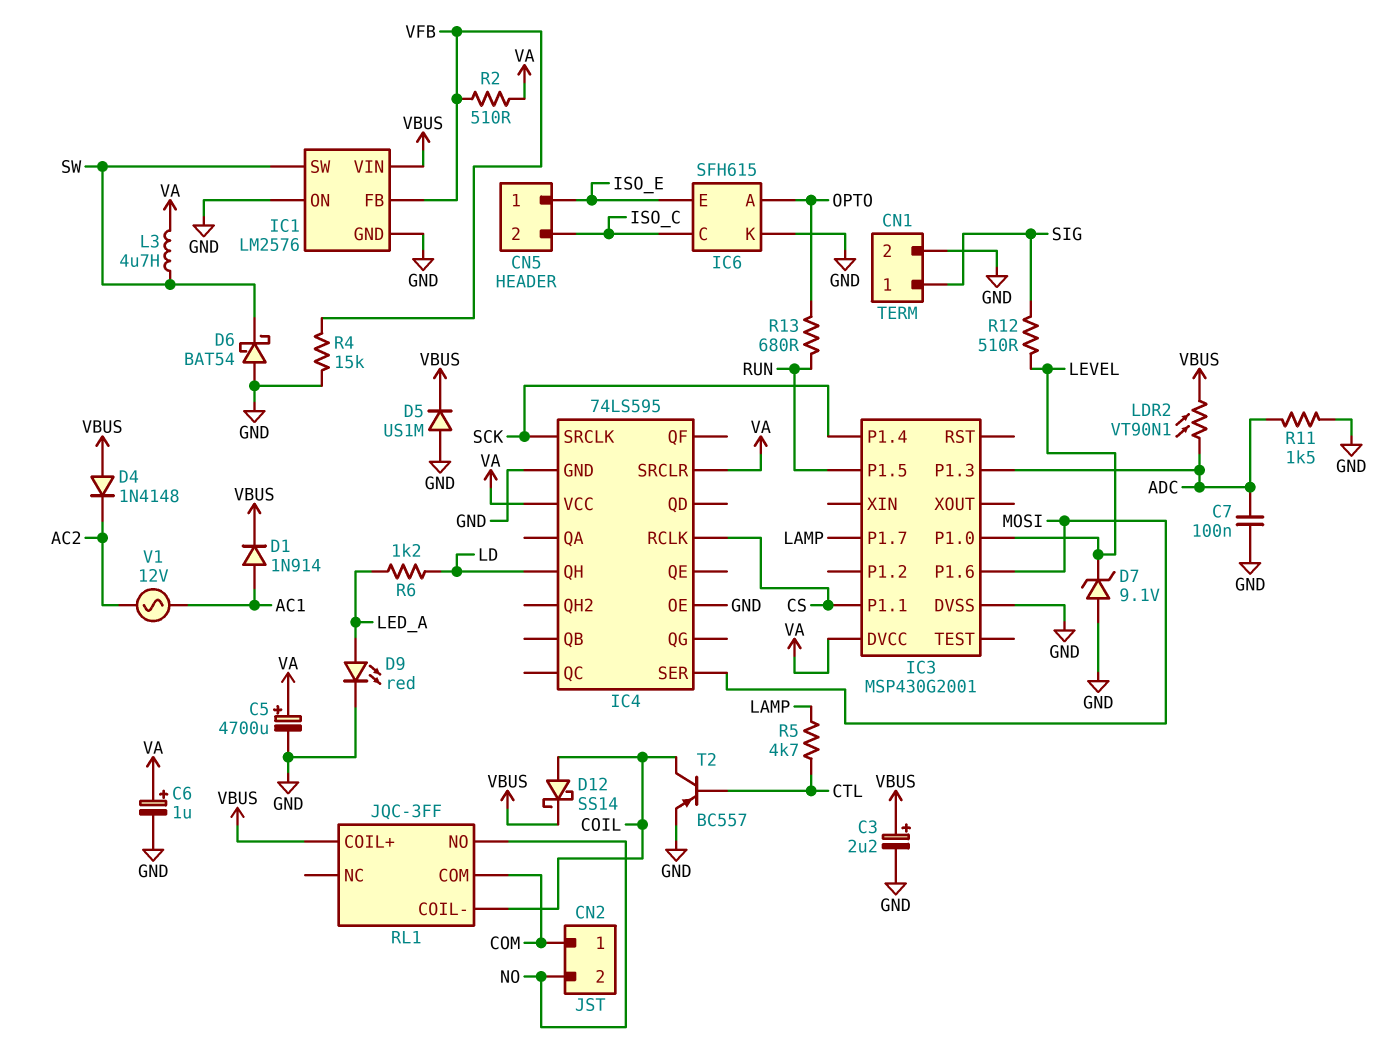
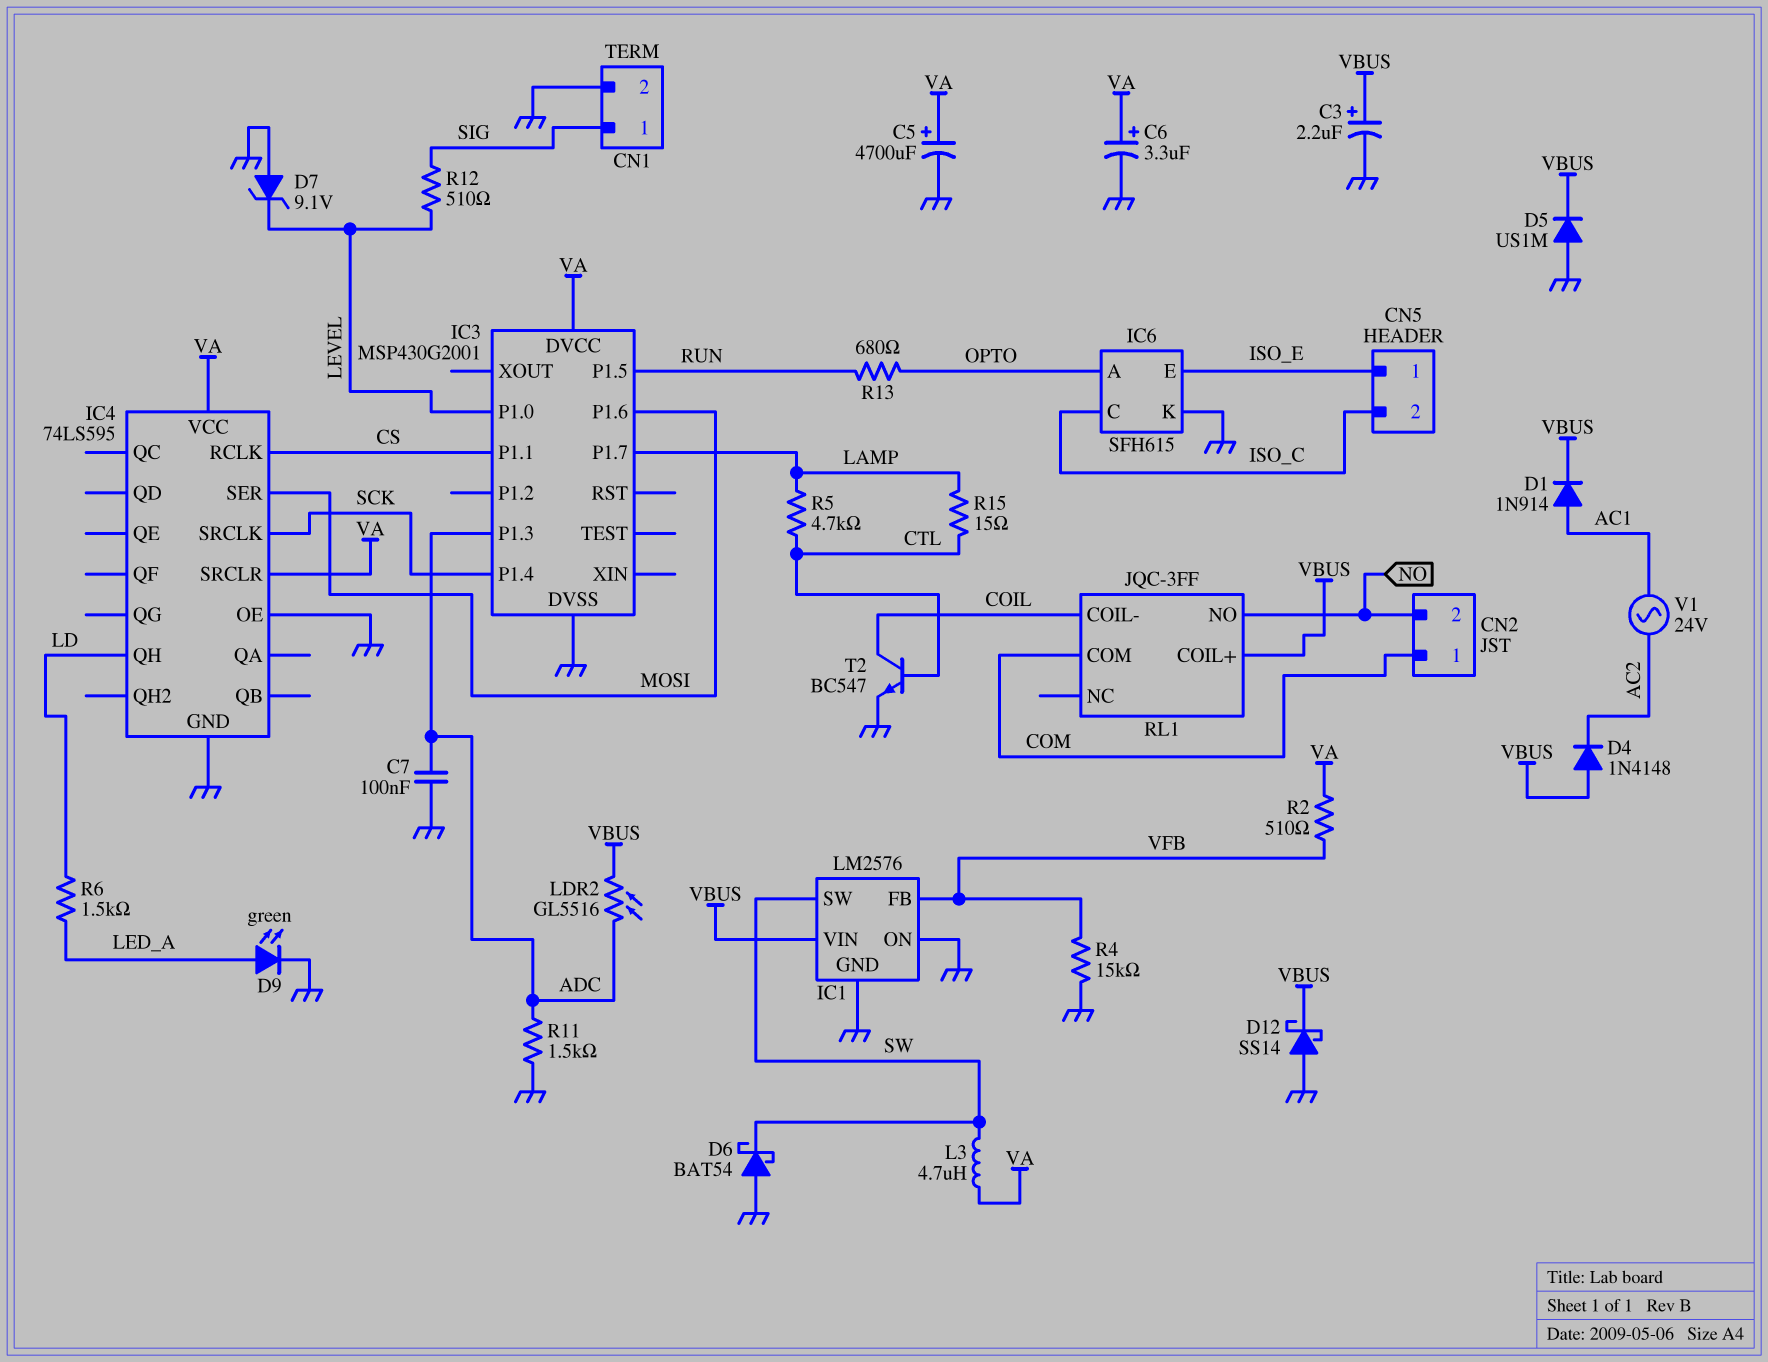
C6: 1uF (plus VA, minus GND) -> 3.3uF (plus VA, minus GND)
D9: LED red (A LED_A, K GND) -> LED green (A LED_A, K GND)
D12: schottky SS14 (A COIL, K VBUS) -> schottky SS14 (A GND, K VBUS)
LDR2: VT90N1 (ADC, VBUS) -> GL5516 (ADC, VBUS)
R6: 1.2k (LD, LED_A) -> 1.5k (LD, LED_A)
R15: none -> 15 (CTL, LAMP)
T2: PNP BC557 (B CTL, C COIL, E GND) -> NPN BC547 (B CTL, C COIL, E GND)
V1: AC 12V (AC1, AC2) -> AC 24V (AC1, AC2)

